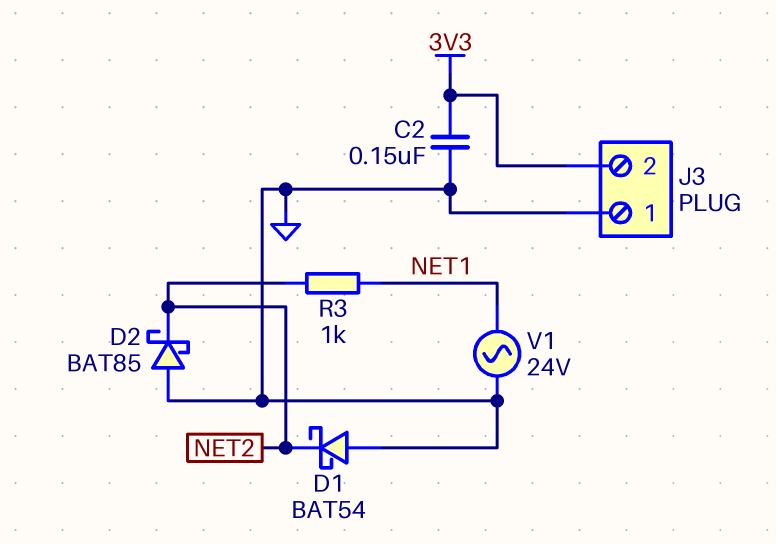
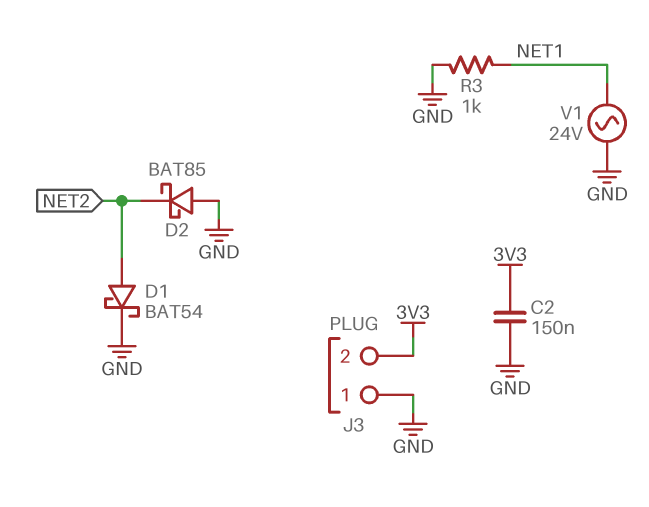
D1: schottky BAT54 (A GND, K NET2) -> schottky BAT54 (A NET2, K GND)
R3: 1k (NET1, NET2) -> 1k (GND, NET1)

